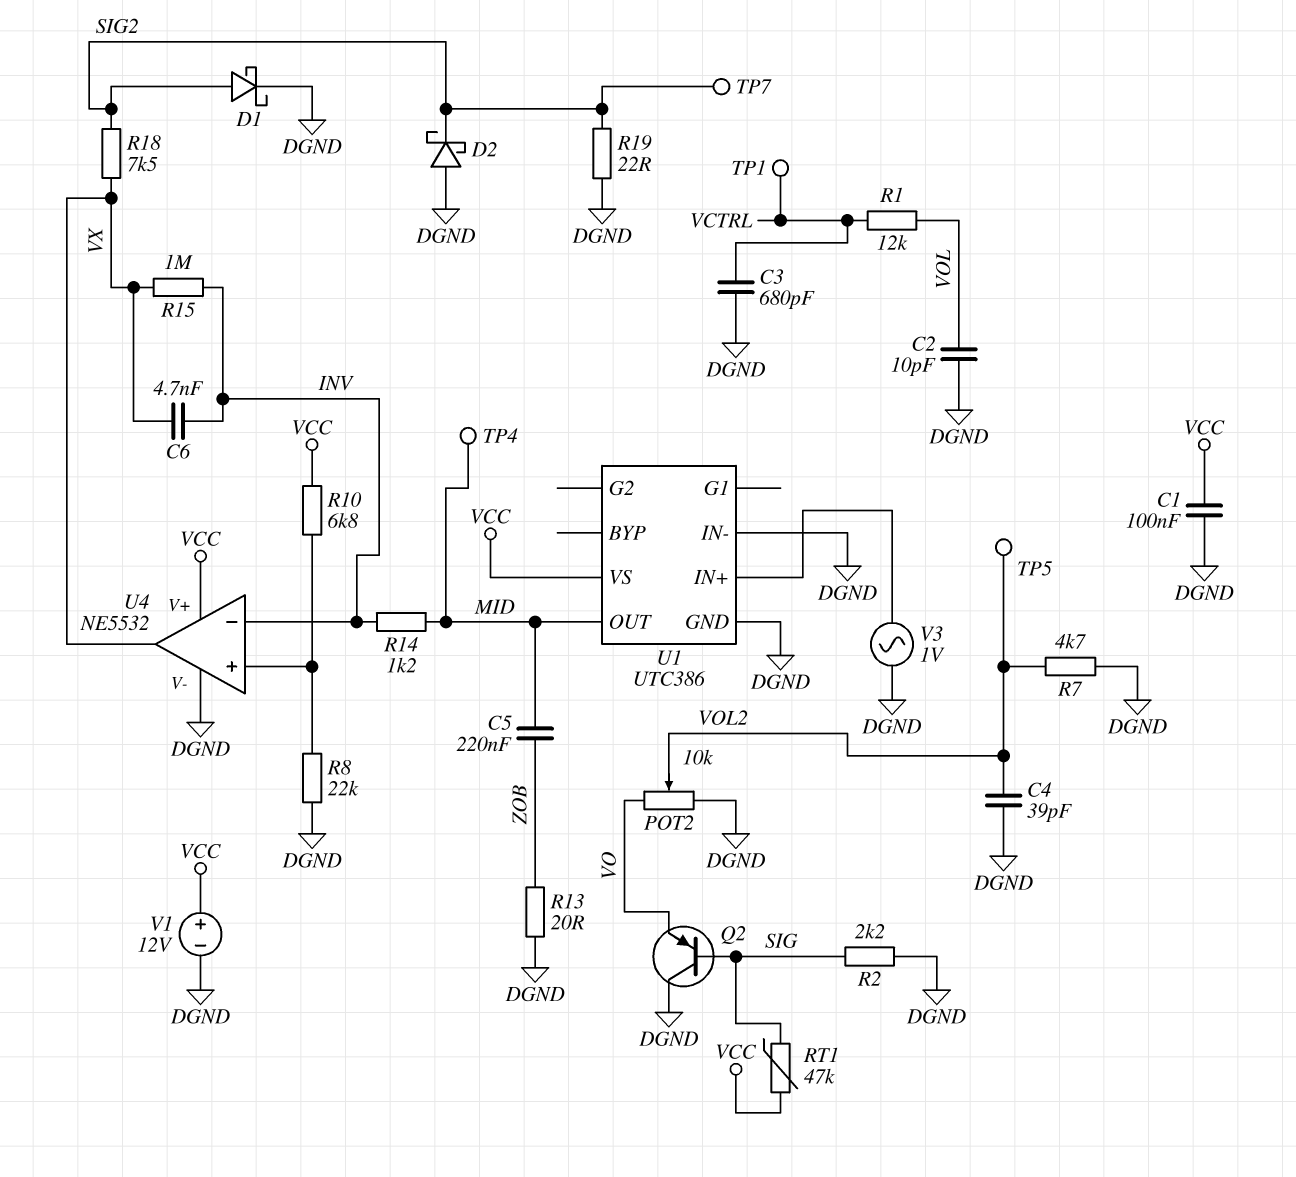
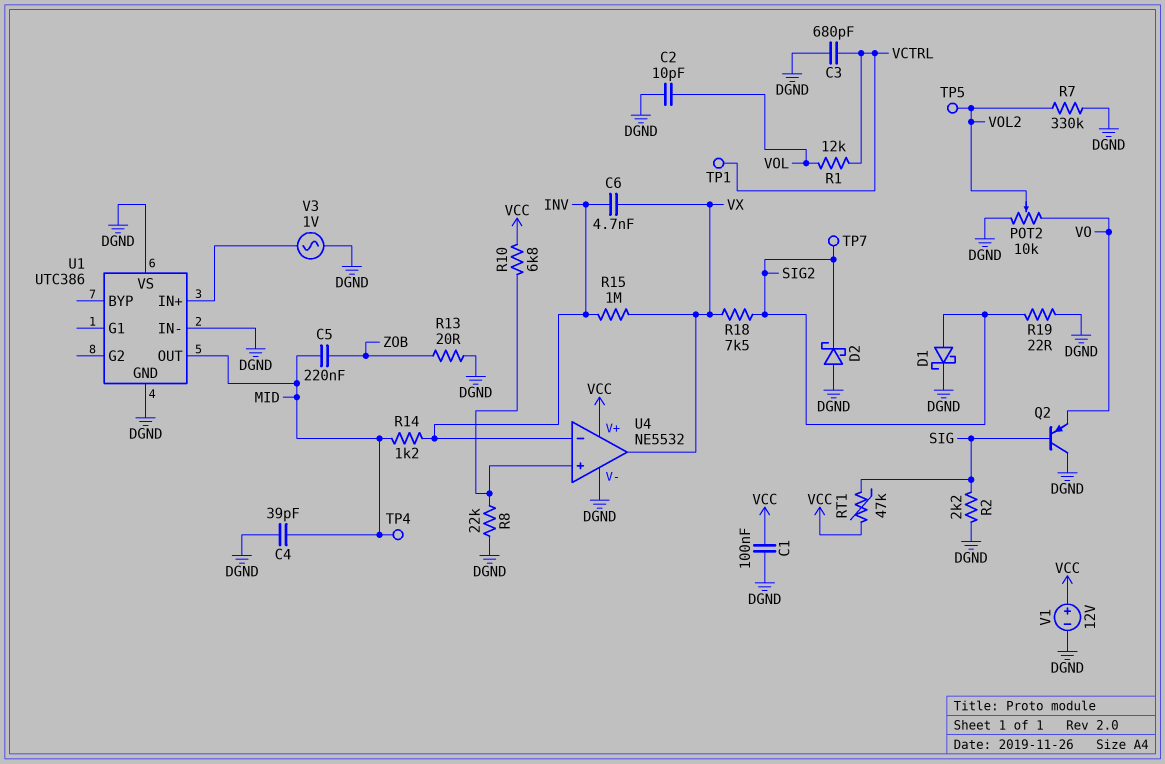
C4: 39pF (DGND, VOL2) -> 39pF (DGND, MID)
R7: 4.7k (DGND, VOL2) -> 330k (DGND, VOL2)
U1 pin VS: VCC -> DGND

